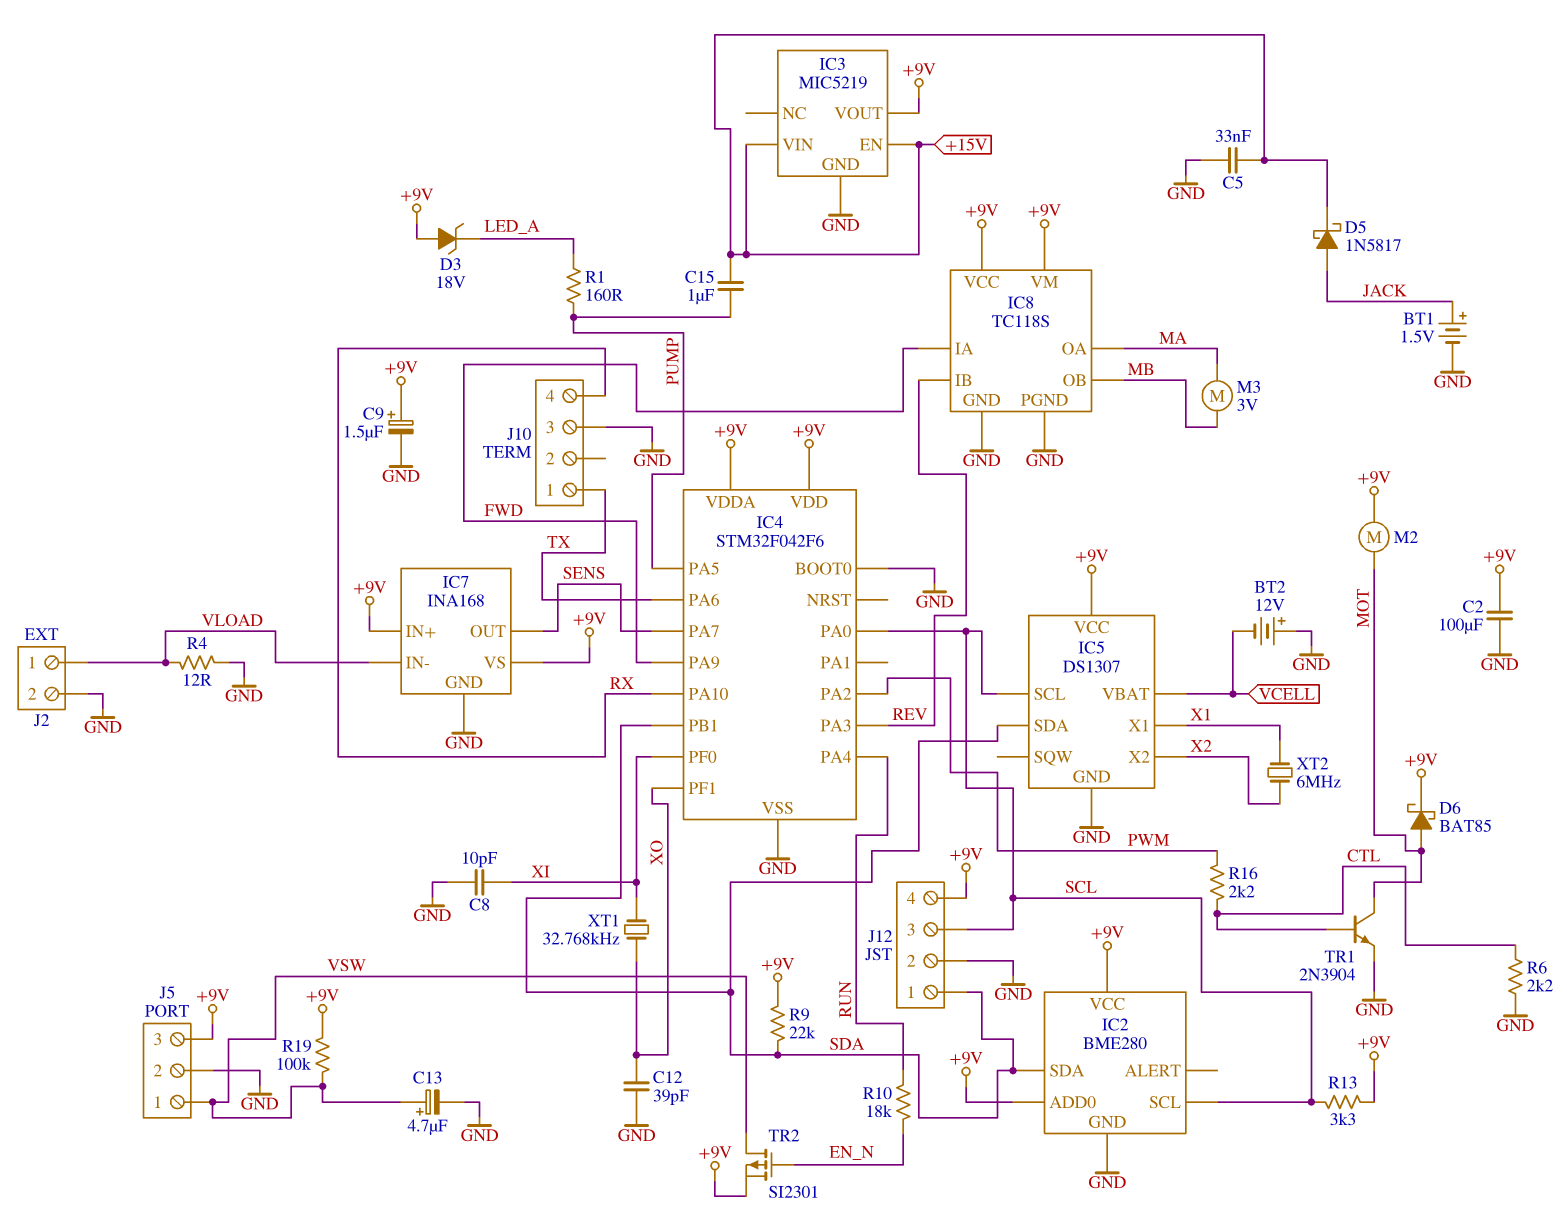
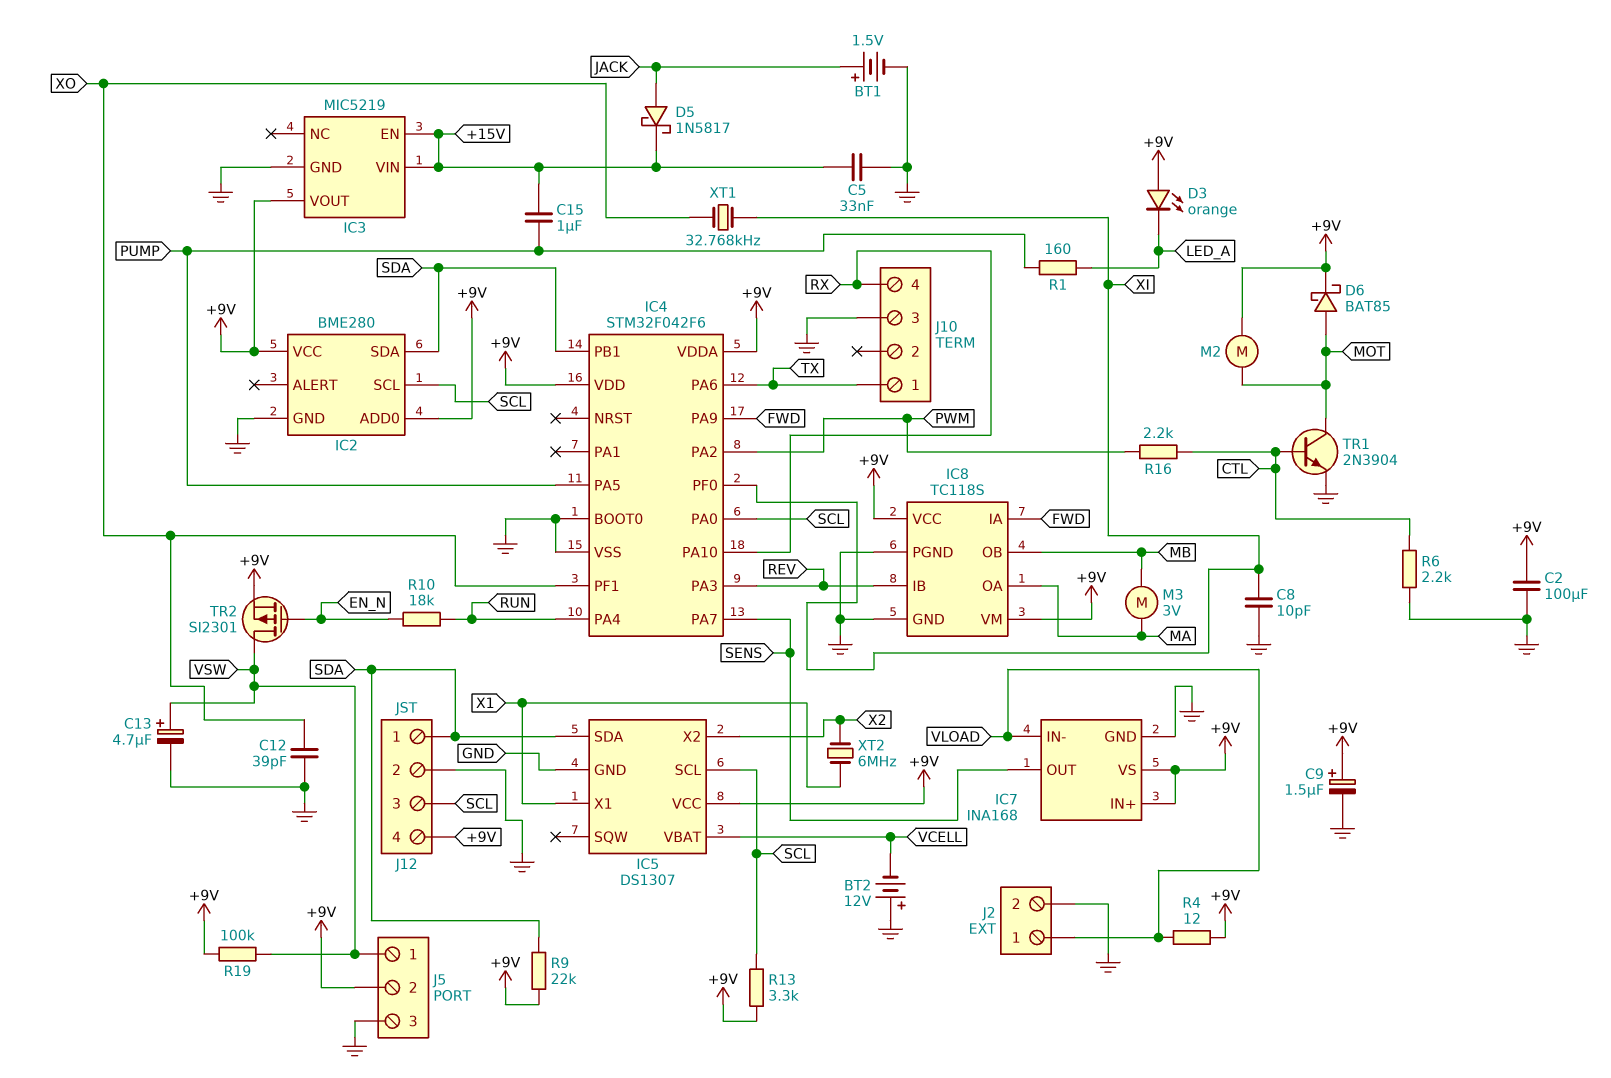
D3: zener 18V (A +9V, K LED_A) -> LED orange (A +9V, K LED_A)
J5 pin 2: GND -> +9V
J5 pin 3: +9V -> GND
R4: 12 (GND, VLOAD) -> 12 (+9V, VLOAD)

